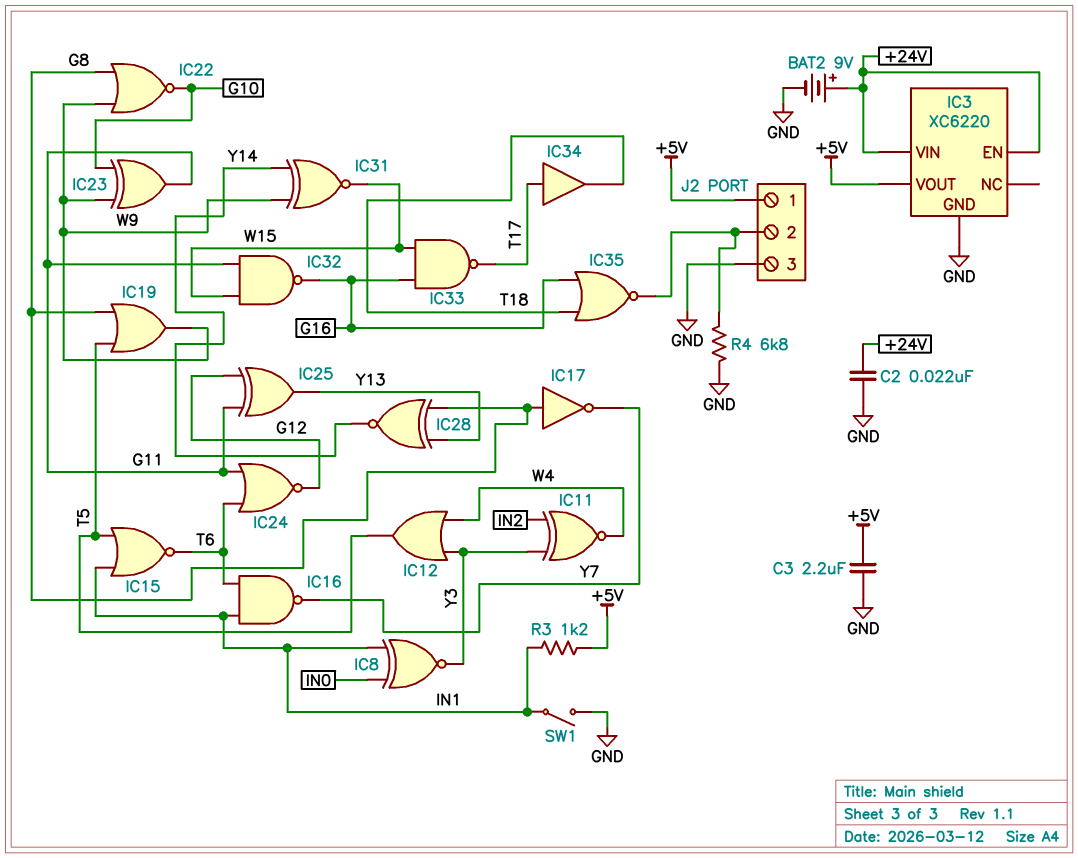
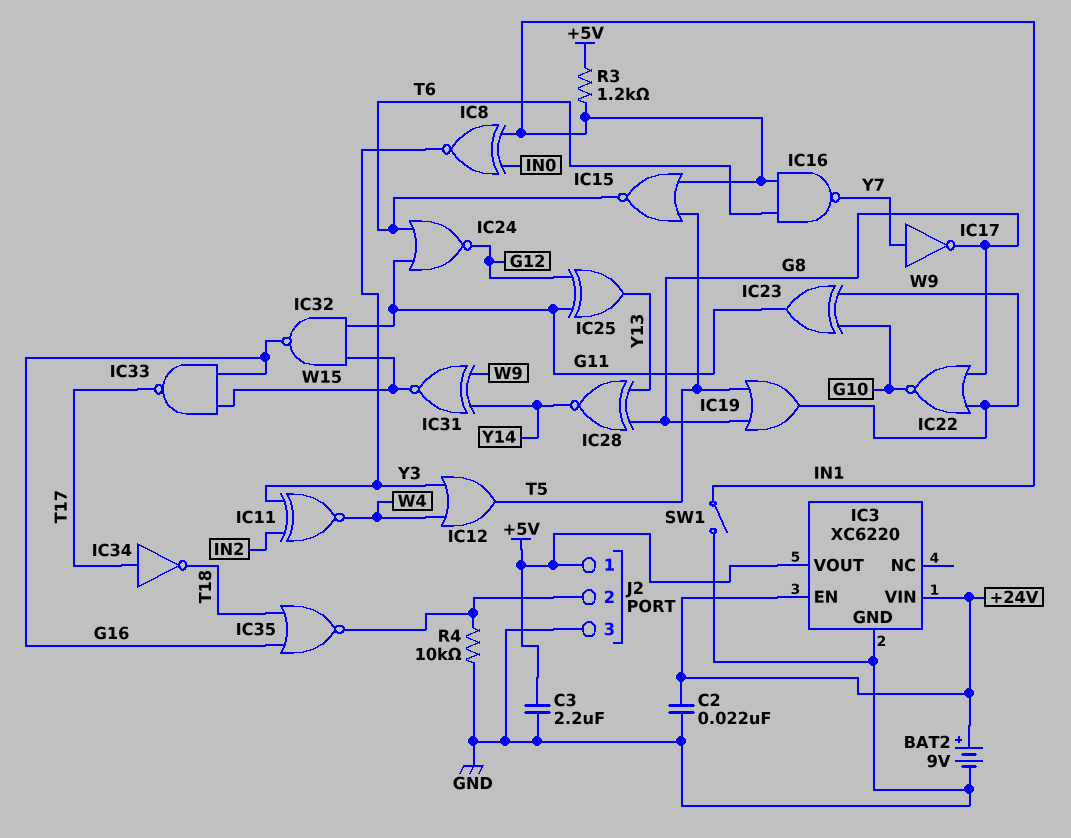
IC17: NOT (in G8, out Y7) -> NOT (in Y7, out G8)
IC34: buffer (in T17, out T18) -> NOT (in T17, out T18)
R4: 6.8k (GND, J2/2) -> 10k (GND, J2/2)

